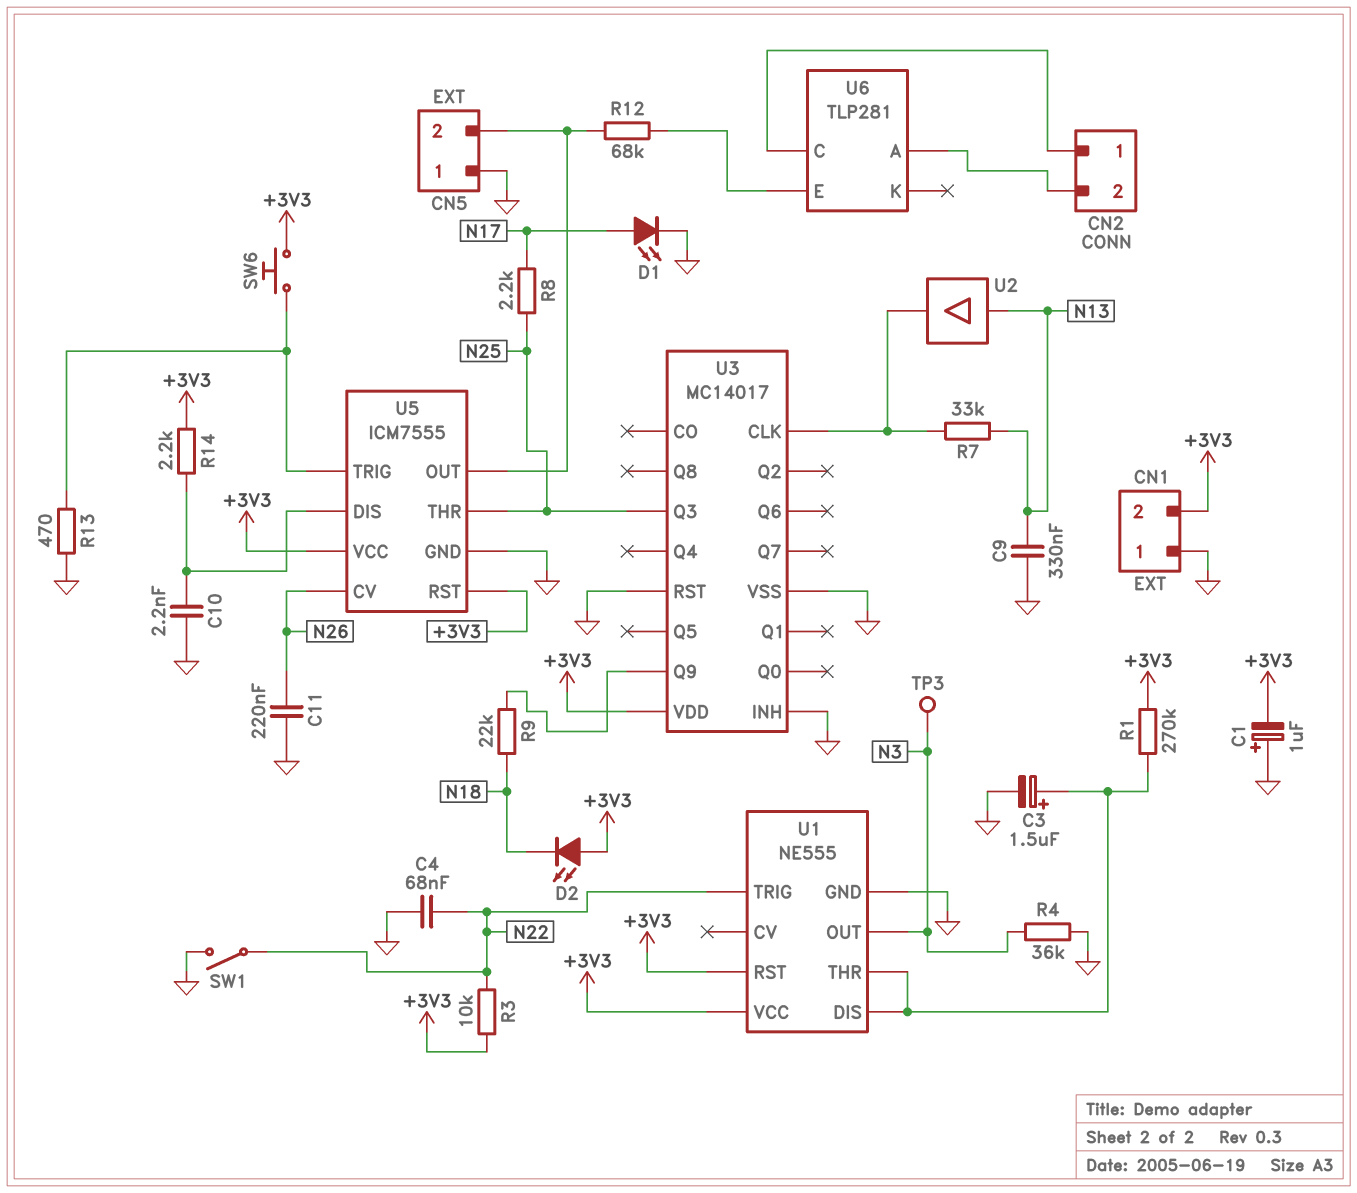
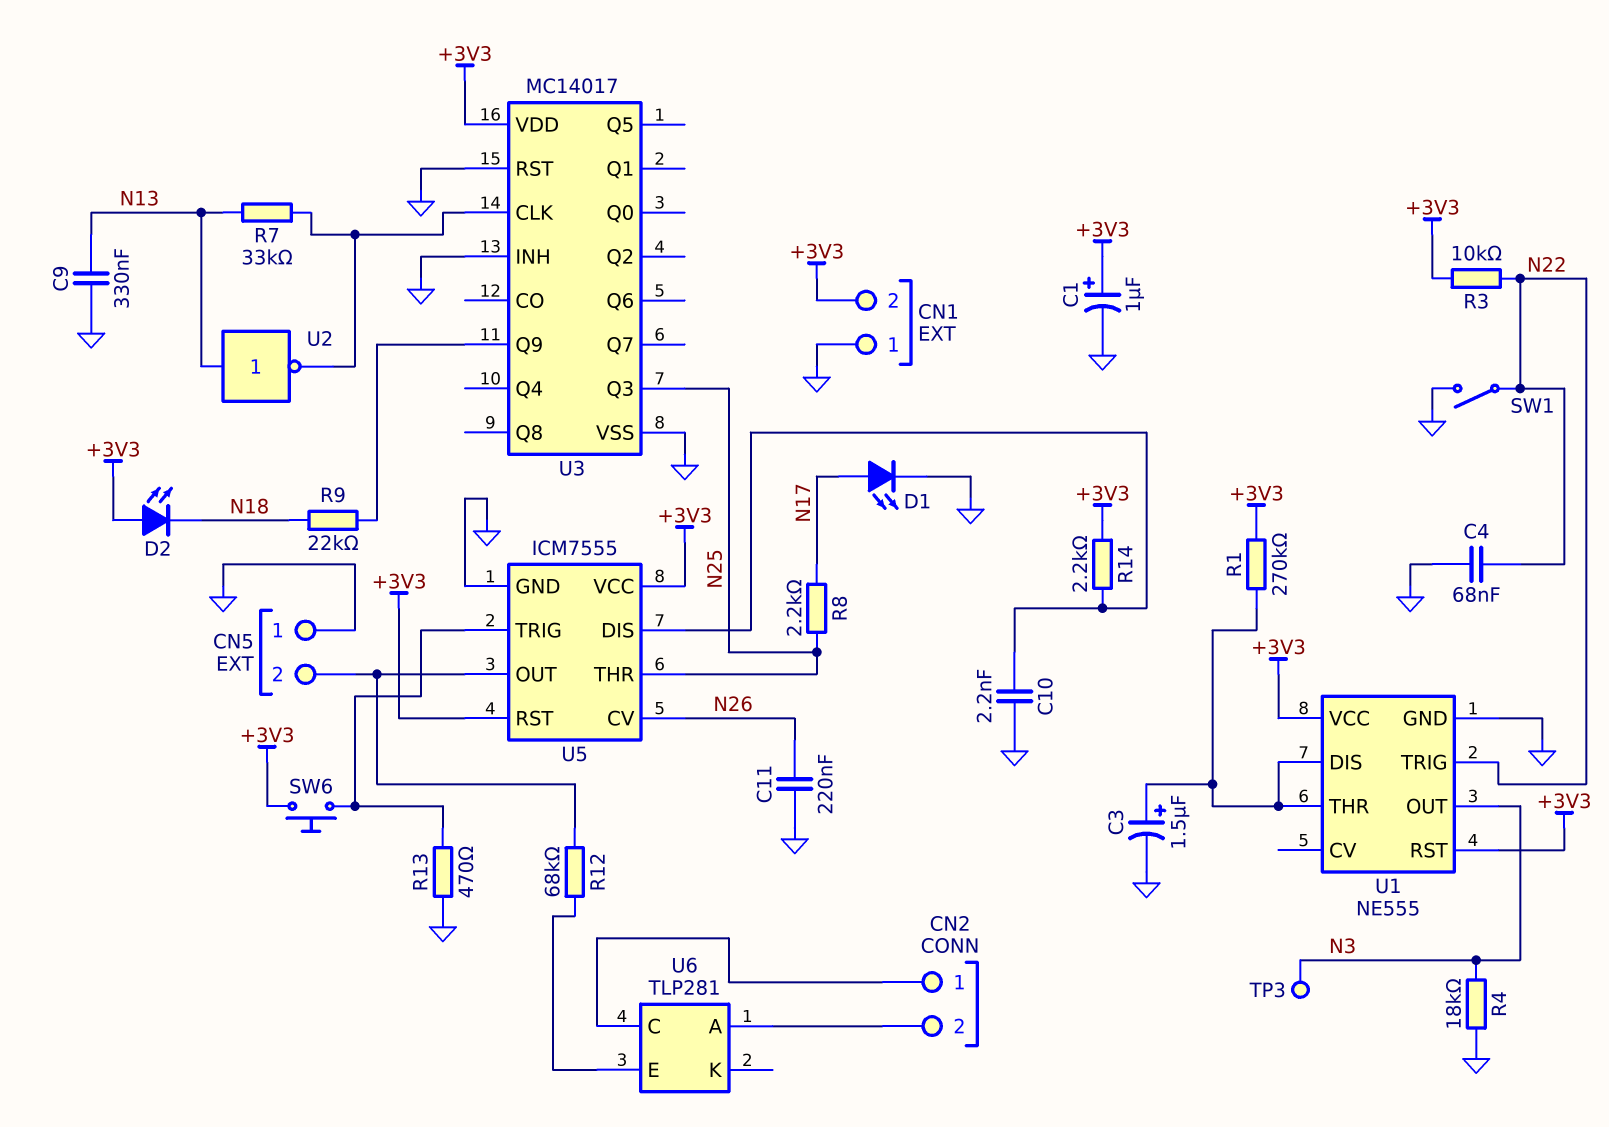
C1: 1uF (plus GND, minus +3V3) -> 1uF (plus +3V3, minus GND)
R4: 36k (GND, N3) -> 18k (GND, N3)
U2: buffer (in N13, out U3/CLK) -> NOT (in N13, out U3/CLK)

